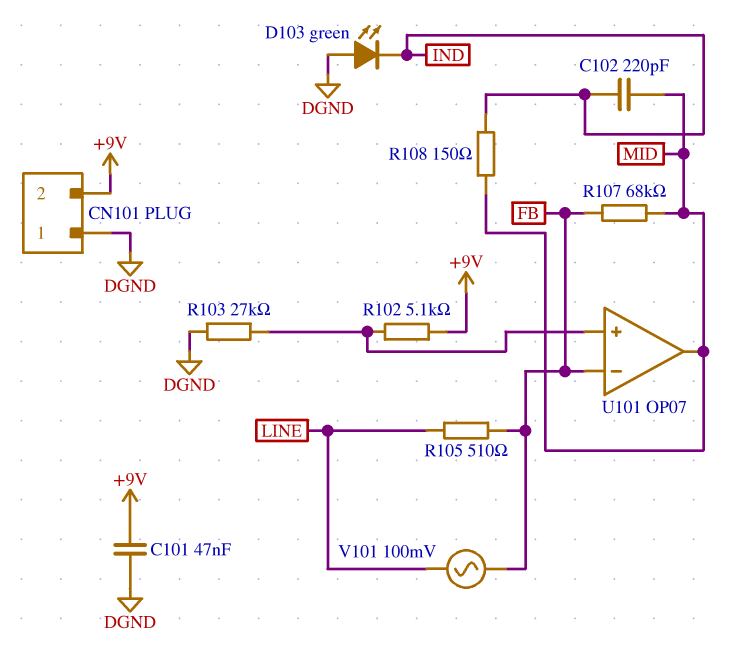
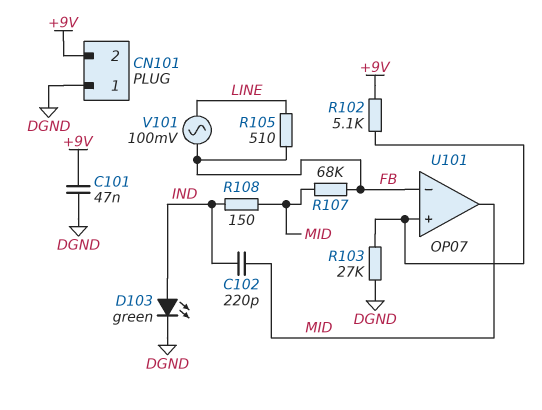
D103: LED green (A DGND, K IND) -> LED green (A IND, K DGND)

